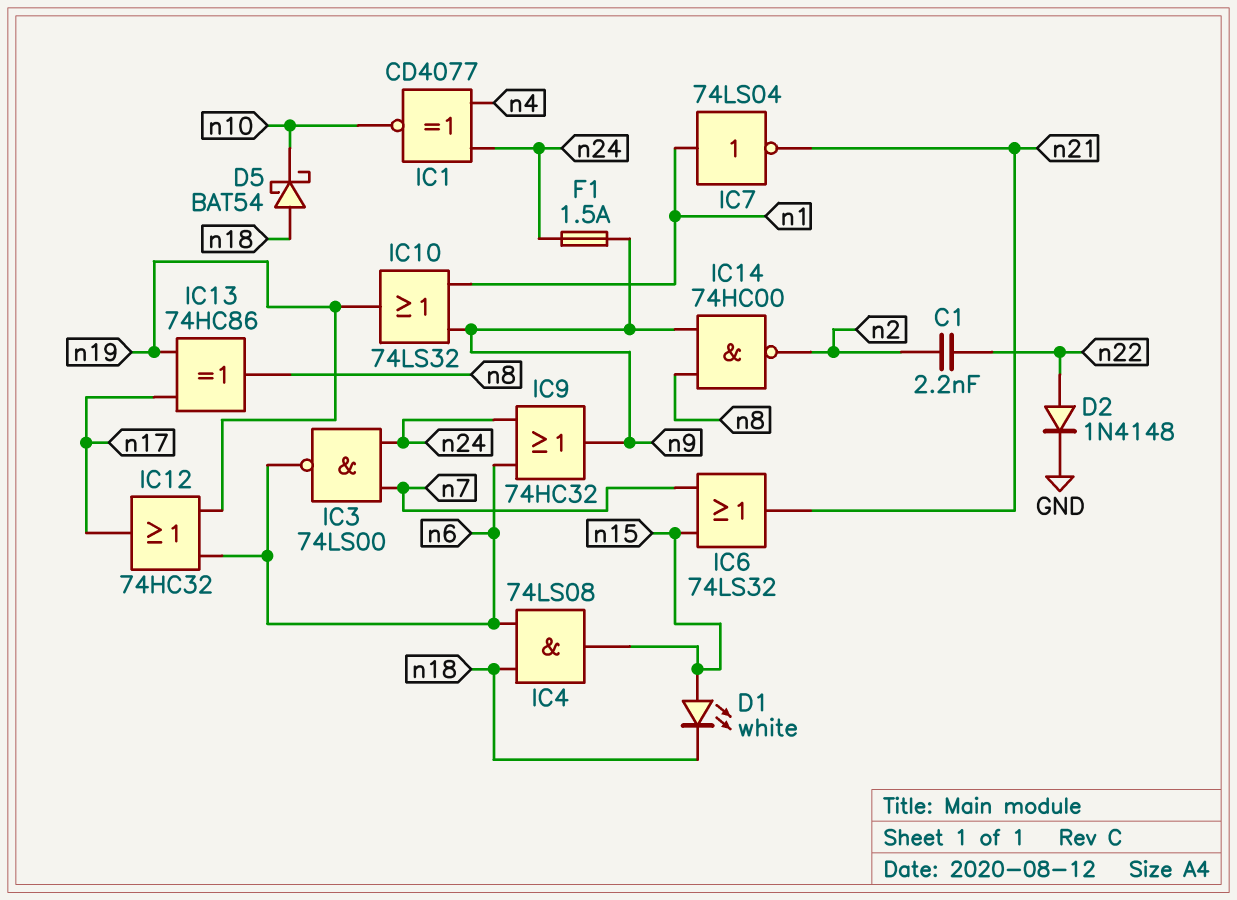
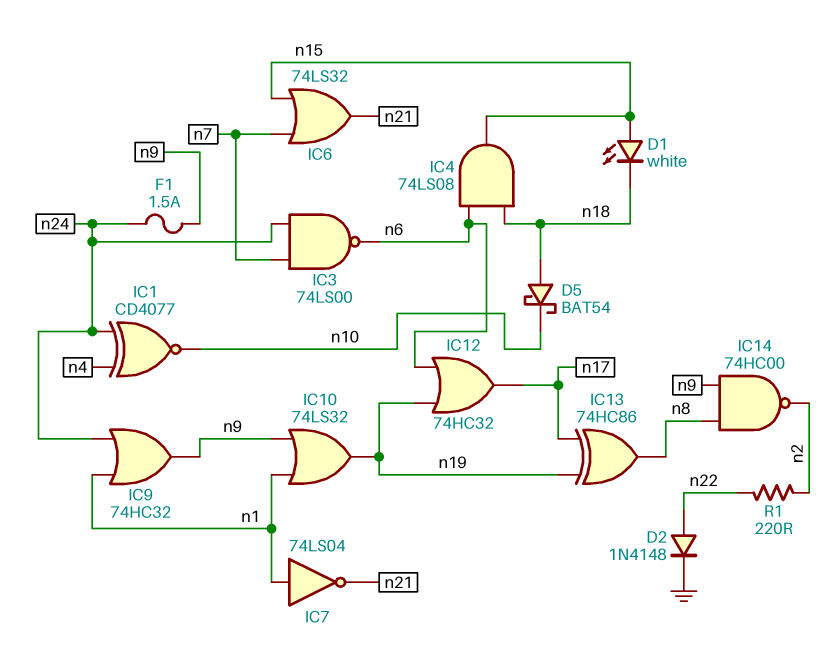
C1: 2.2nF (n2, n22) -> none
IC9: OR 74HC32 (in n6, in n24, out n9) -> OR 74HC32 (in n1, in n24, out n9)
R1: none -> 220 (n2, n22)

